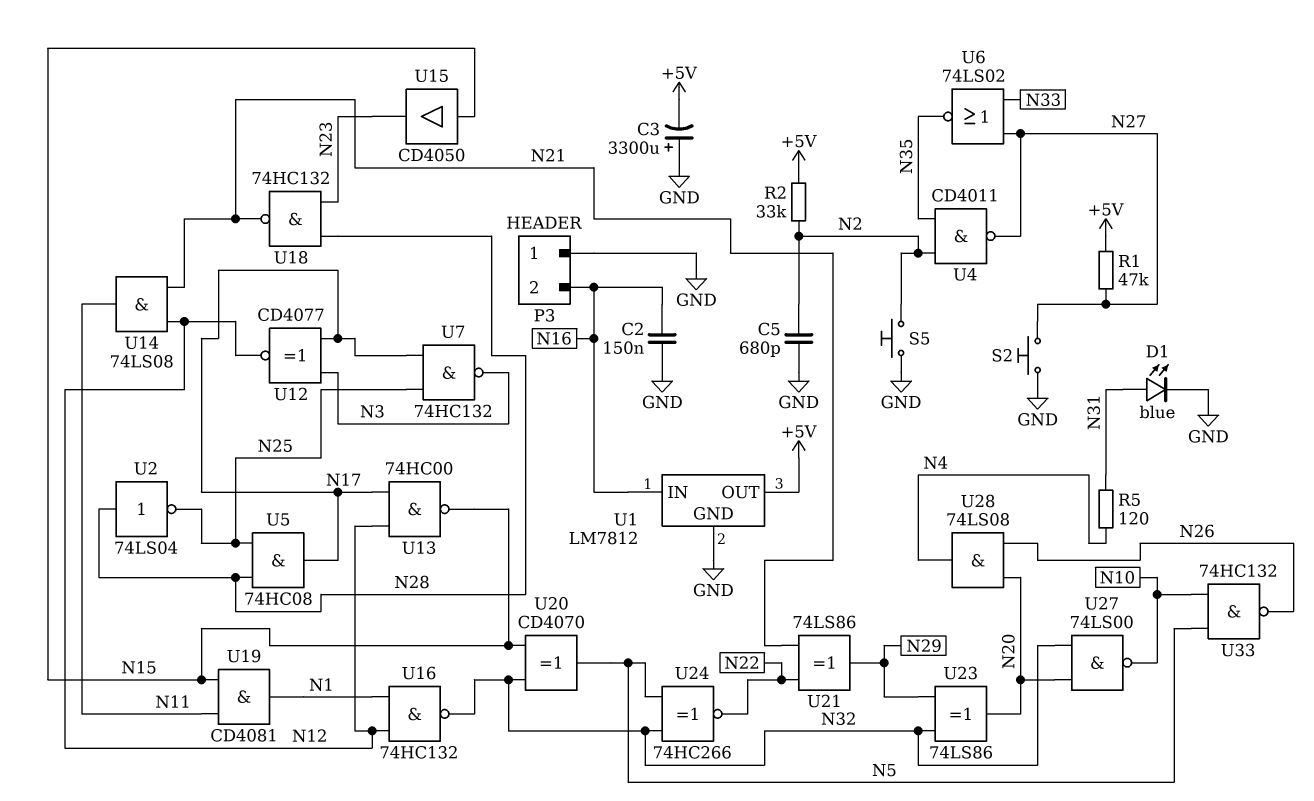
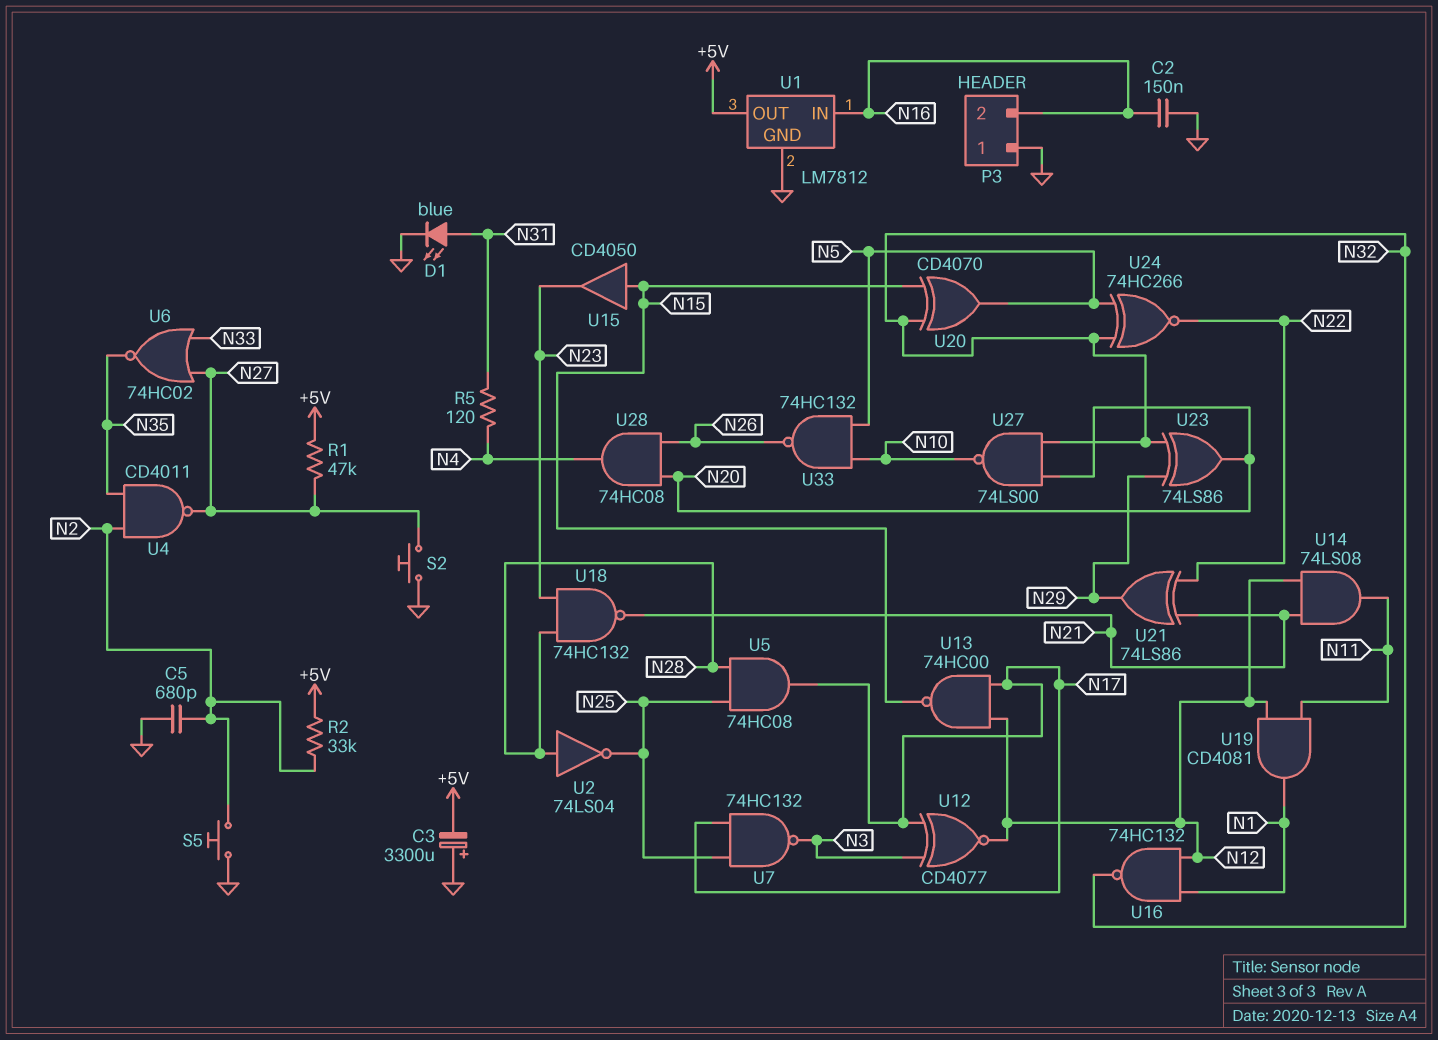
U6: NOR 74LS02 (in N27, in N33, out N35) -> NOR 74HC02 (in N27, in N33, out N35)
U19: AND CD4081 (in N11, in N15, out N1) -> AND CD4081 (in N11, in N12, out N1)
U28: AND 74LS08 (in N20, in N26, out N4) -> AND 74HC08 (in N20, in N26, out N4)

